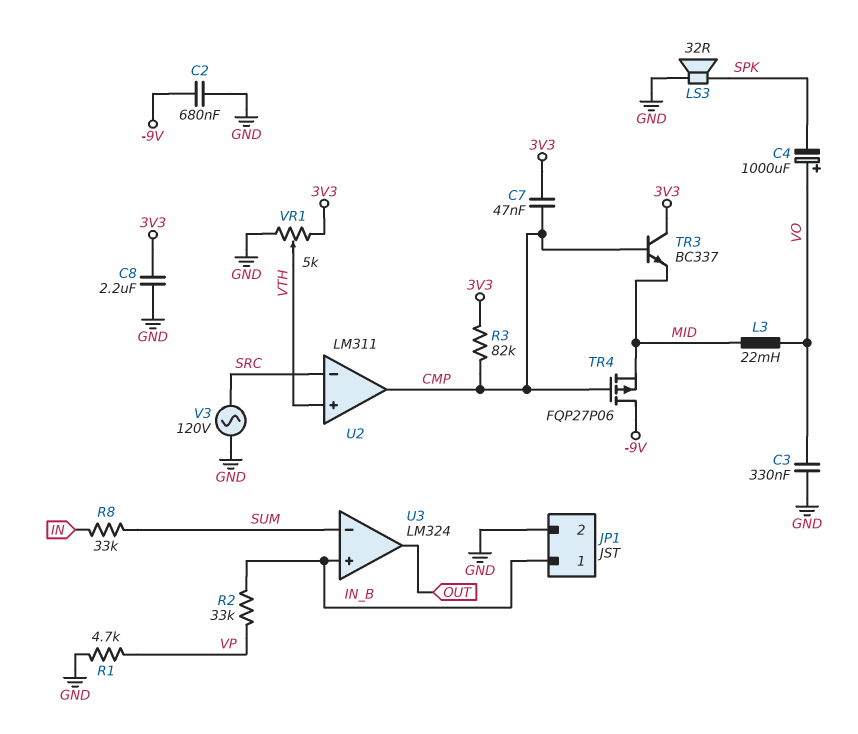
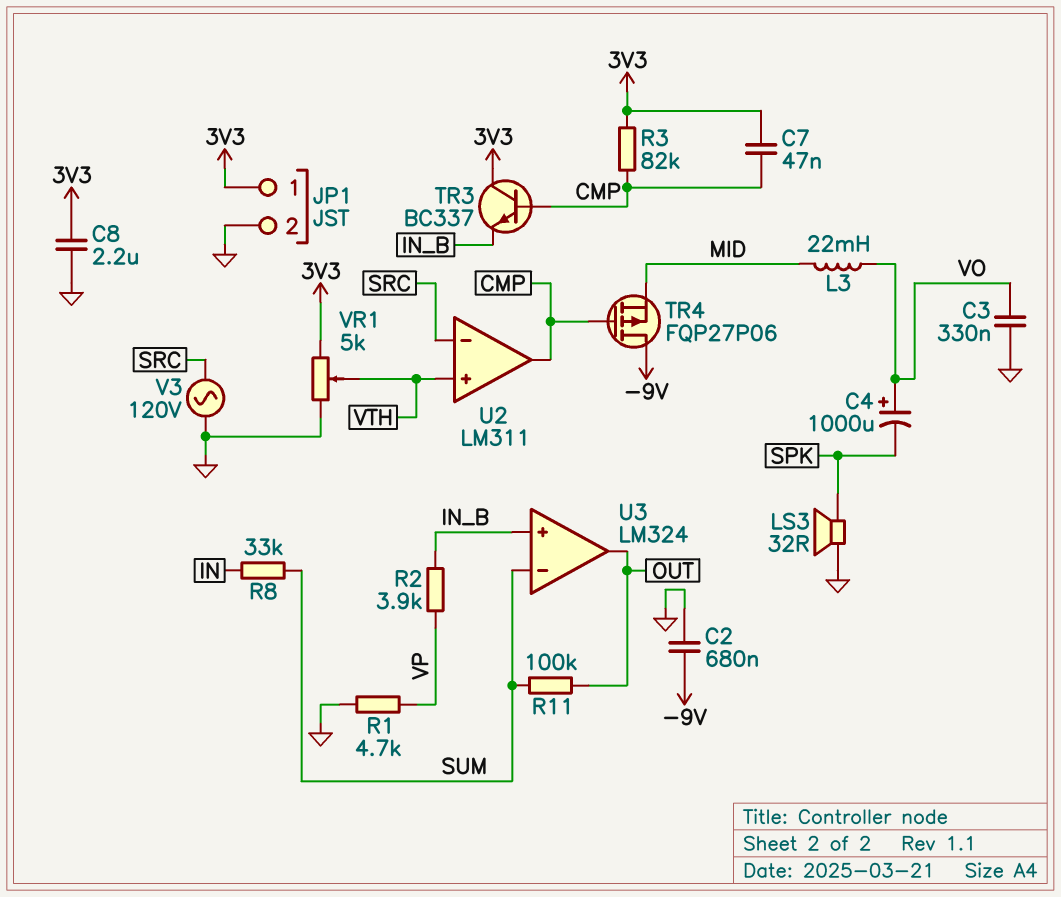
JP1 pin 1: IN_B -> 3V3
R2: 33k (IN_B, VP) -> 3.9k (IN_B, VP)
R11: none -> 100k (OUT, SUM)
TR3: NPN BC337 (B CMP, C 3V3, E MID) -> NPN BC337 (B CMP, C 3V3, E IN_B)

